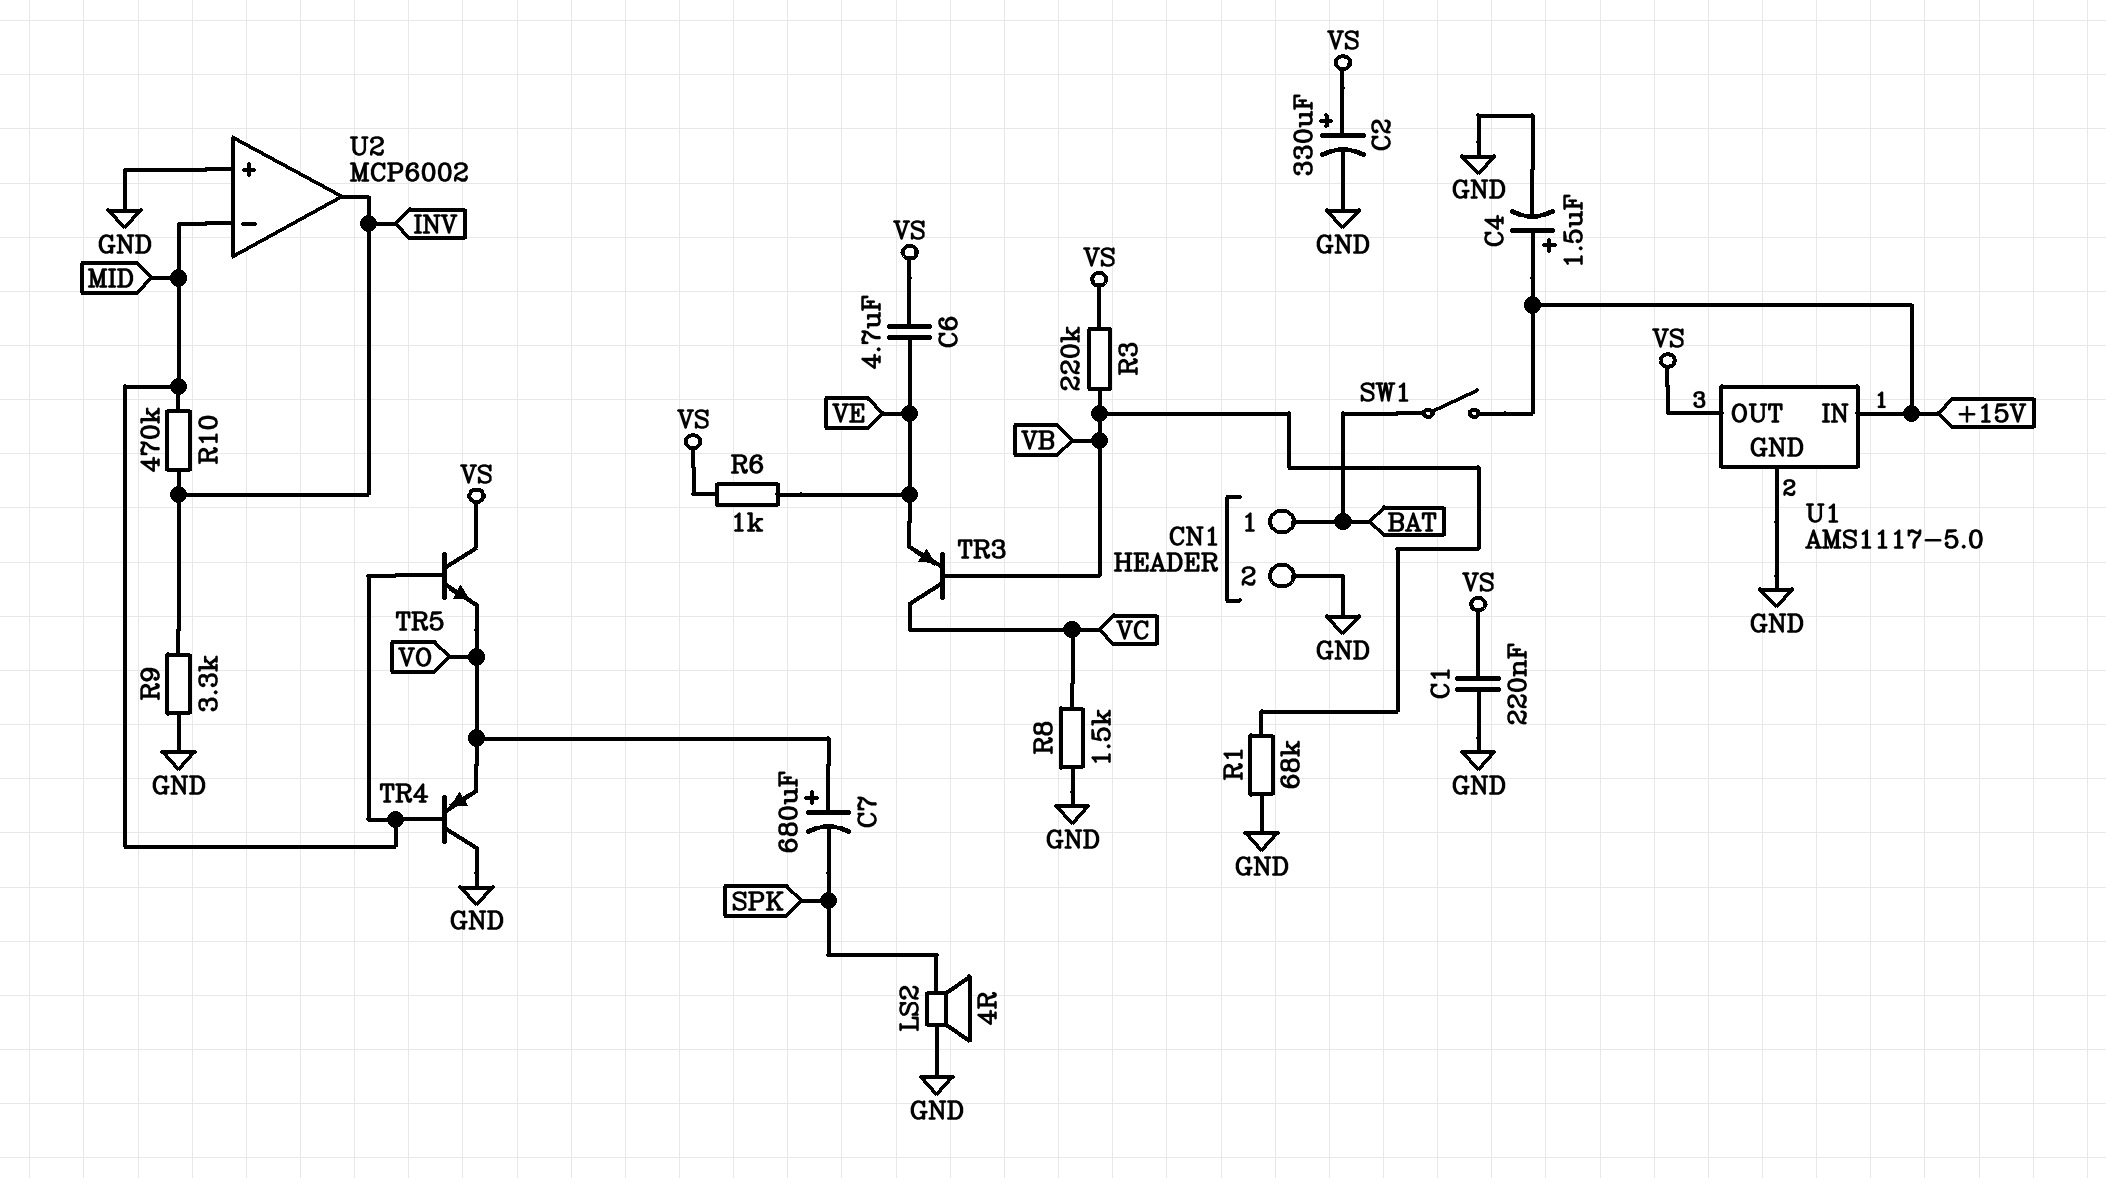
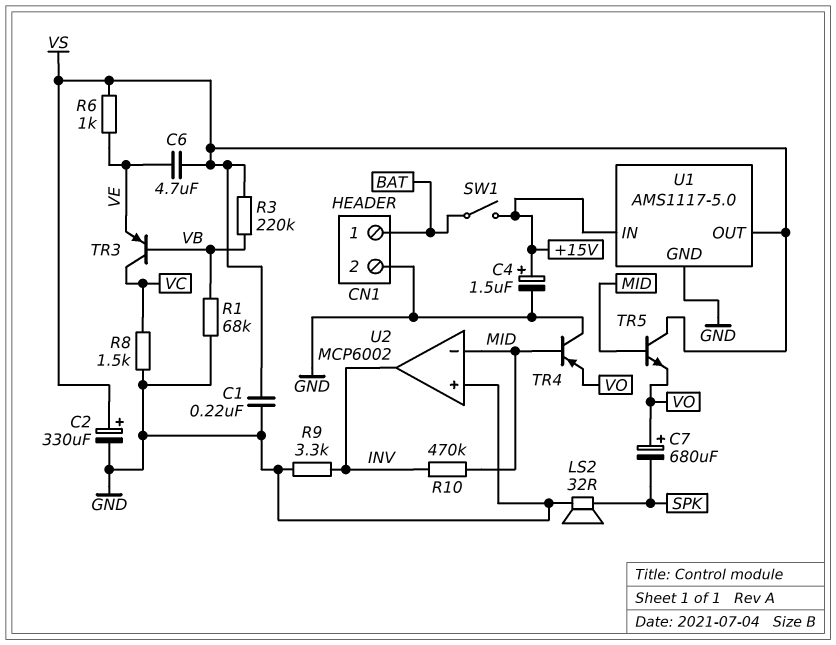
LS2: speaker 4R (GND, SPK) -> speaker 32R (GND, SPK)

